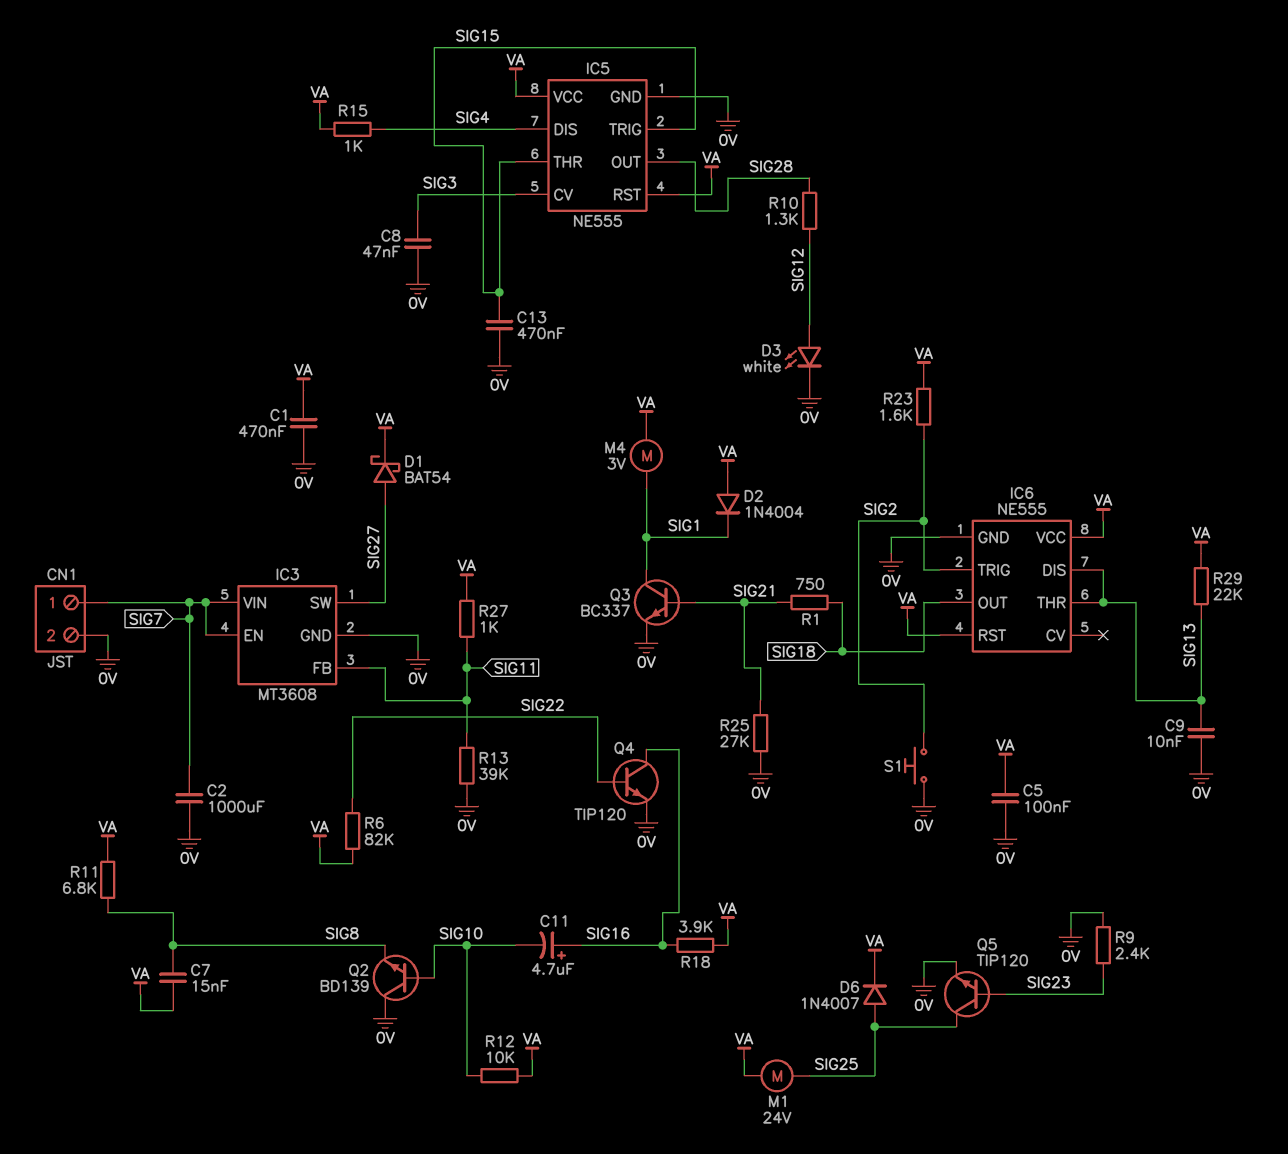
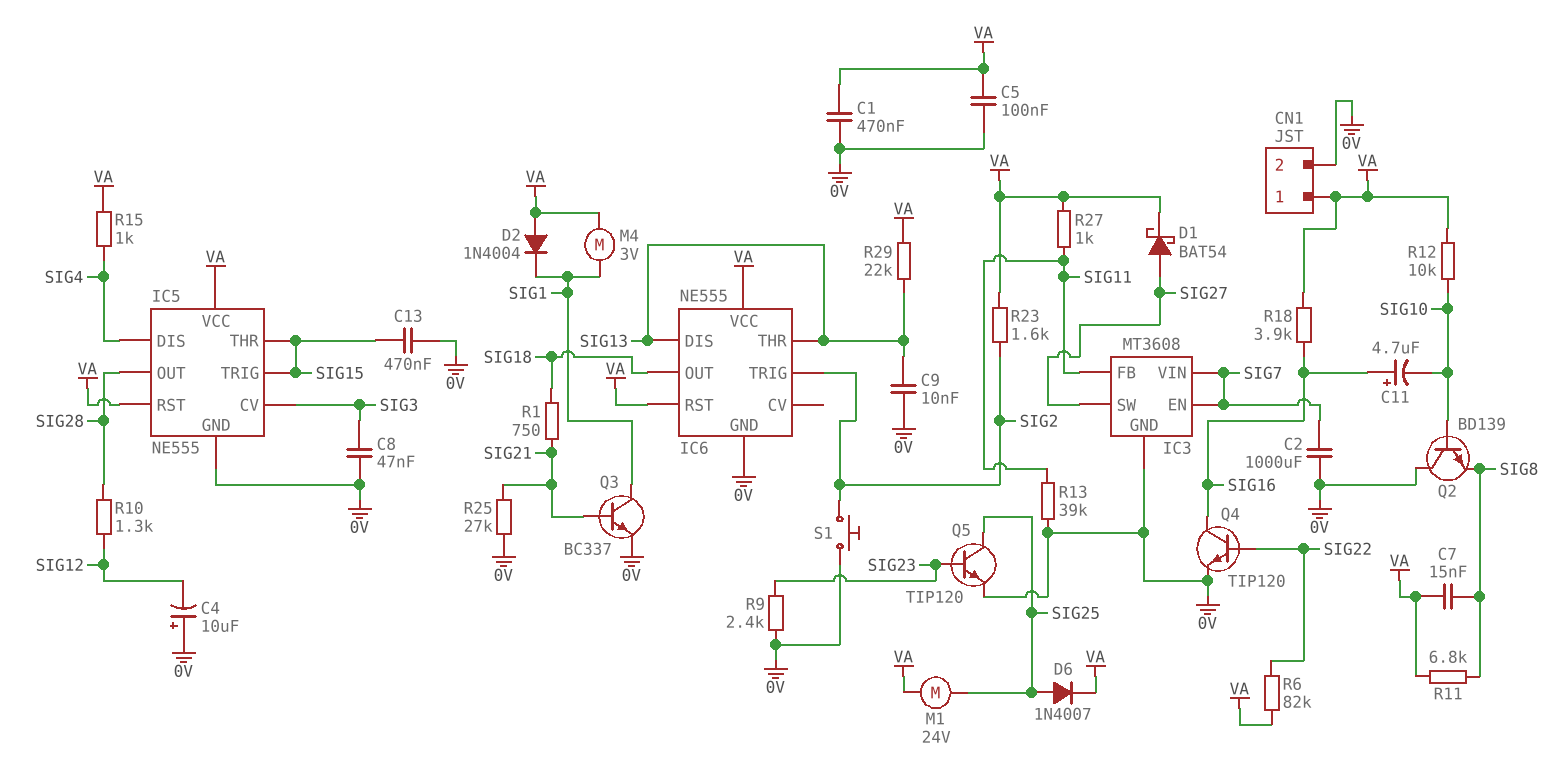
C4: none -> 10uF (plus 0V, minus SIG12)
CN1 pin 1: SIG7 -> VA
D3: LED white (A SIG12, K 0V) -> none

